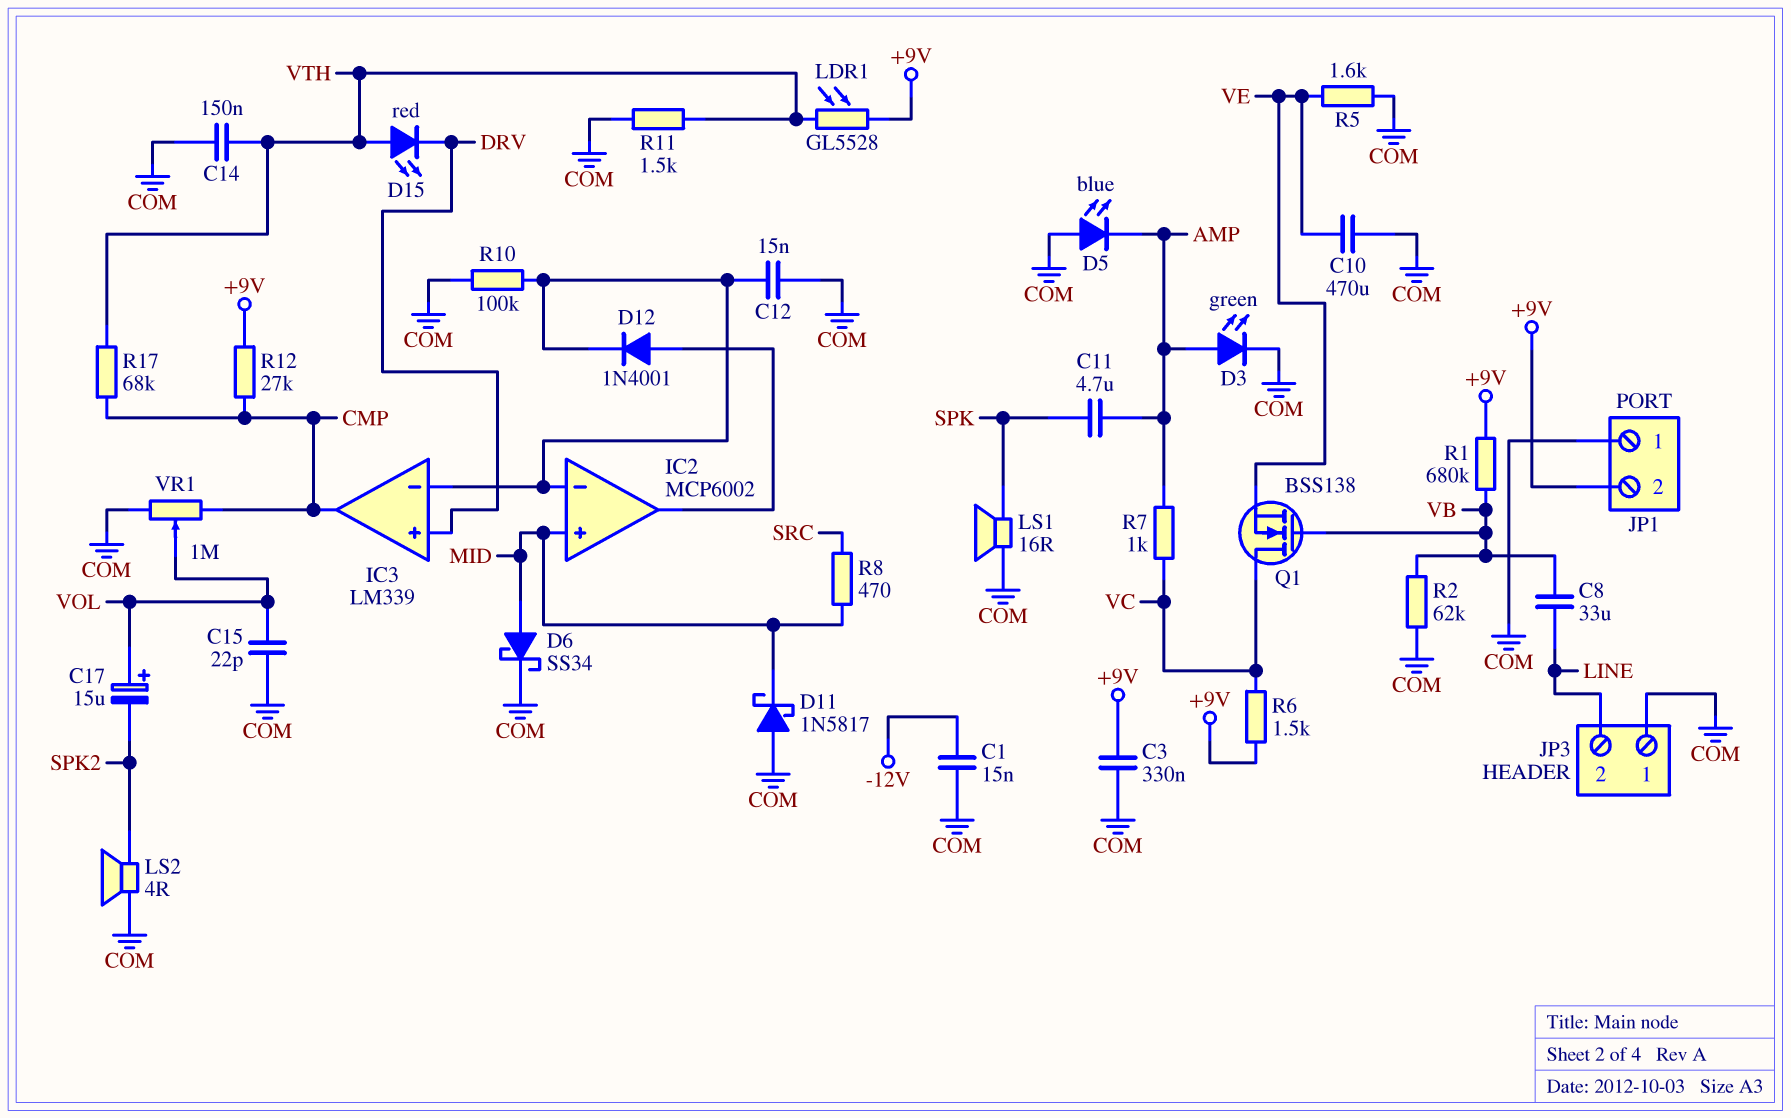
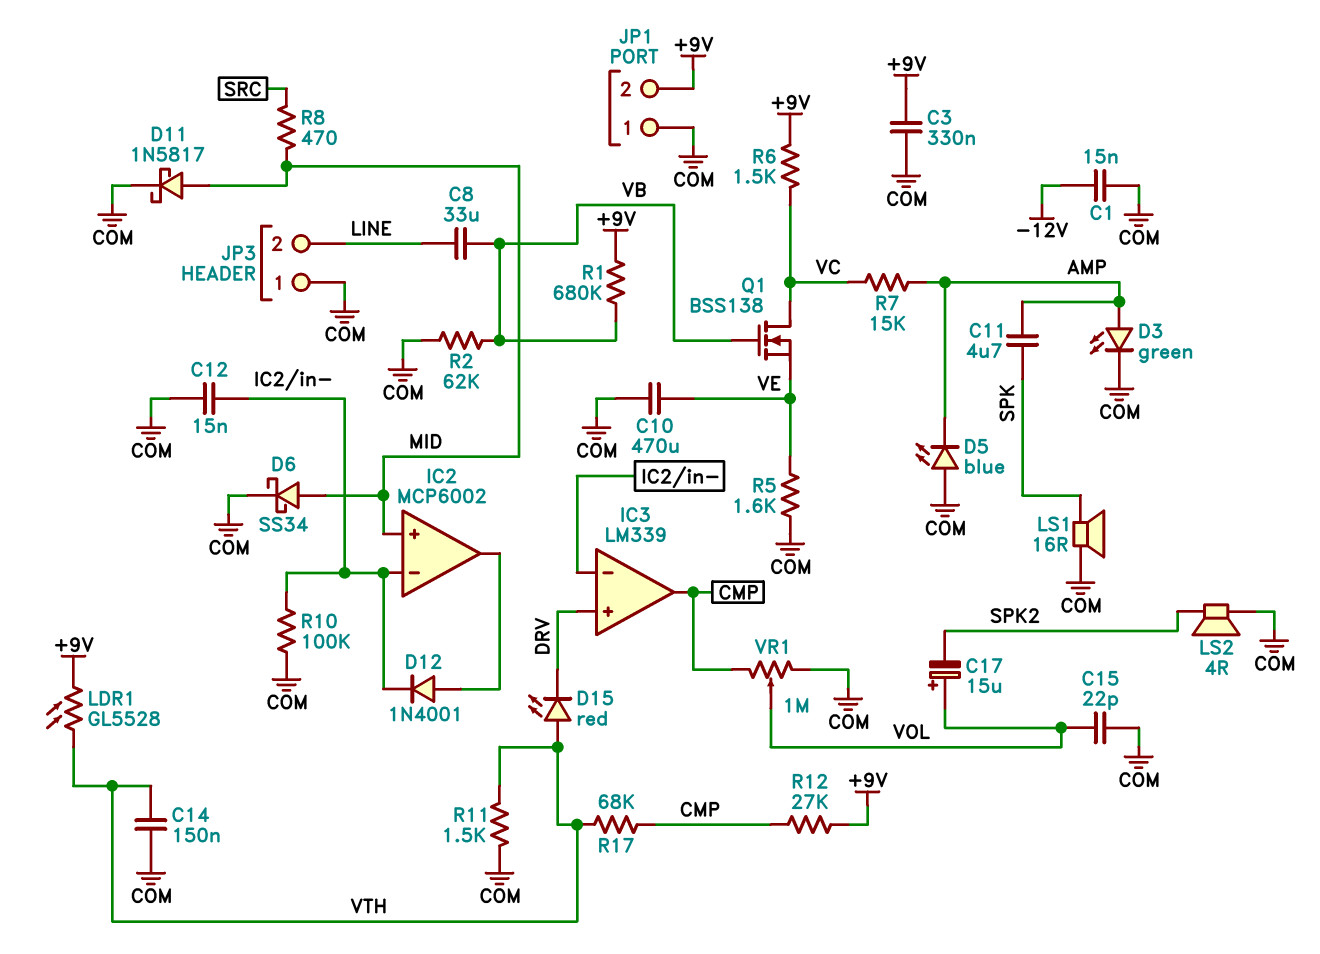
D11: schottky 1N5817 (A COM, K MID) -> schottky 1N5817 (A MID, K COM)
R7: 1k (AMP, VC) -> 15k (AMP, VC)

